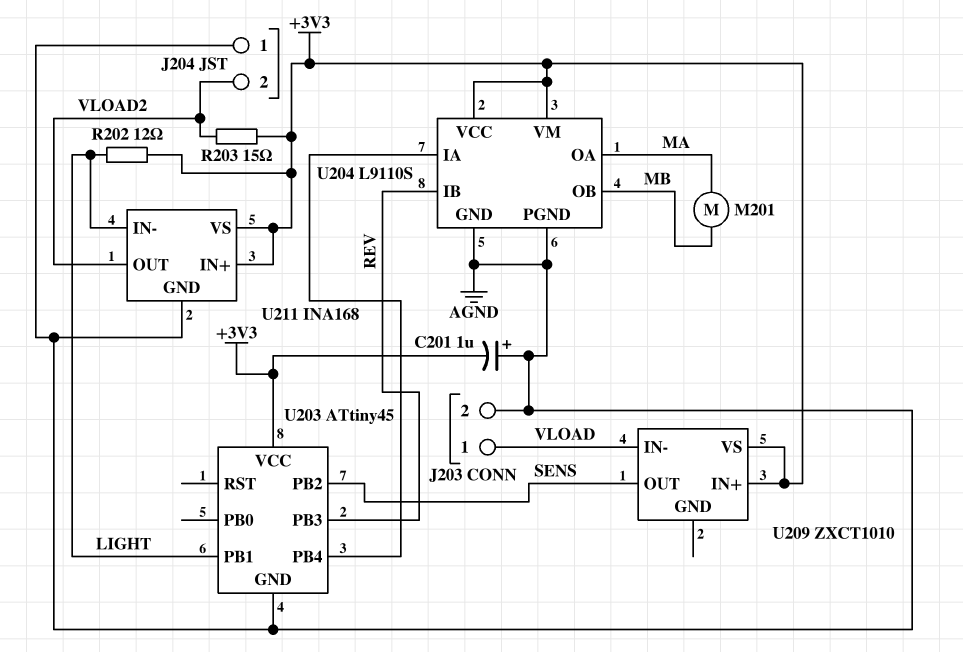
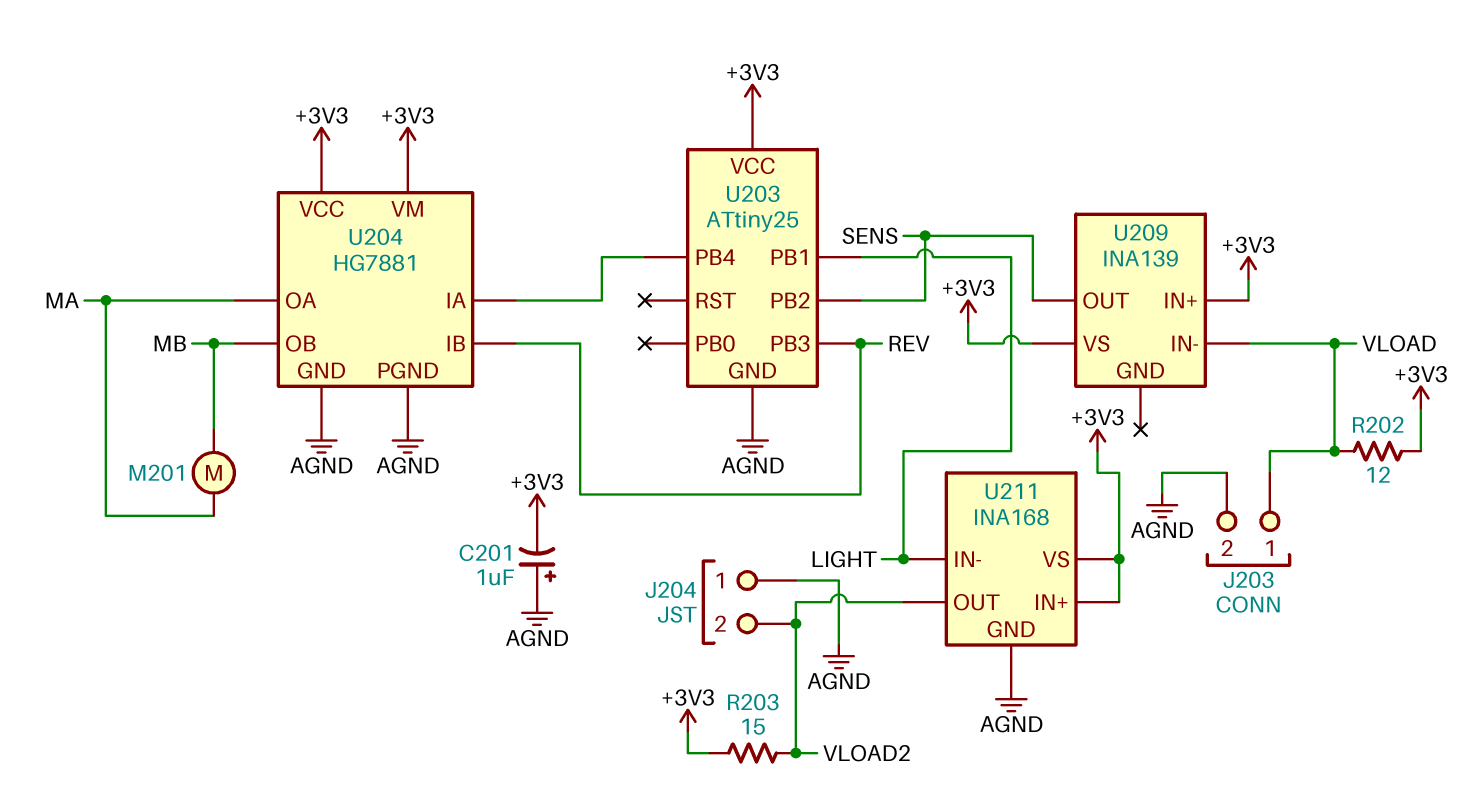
R202: 12 (+3V3, LIGHT) -> 12 (+3V3, VLOAD)
U203: ATtiny45 -> ATtiny25
U204: L9110S -> HG7881
U209: ZXCT1010 -> INA139

